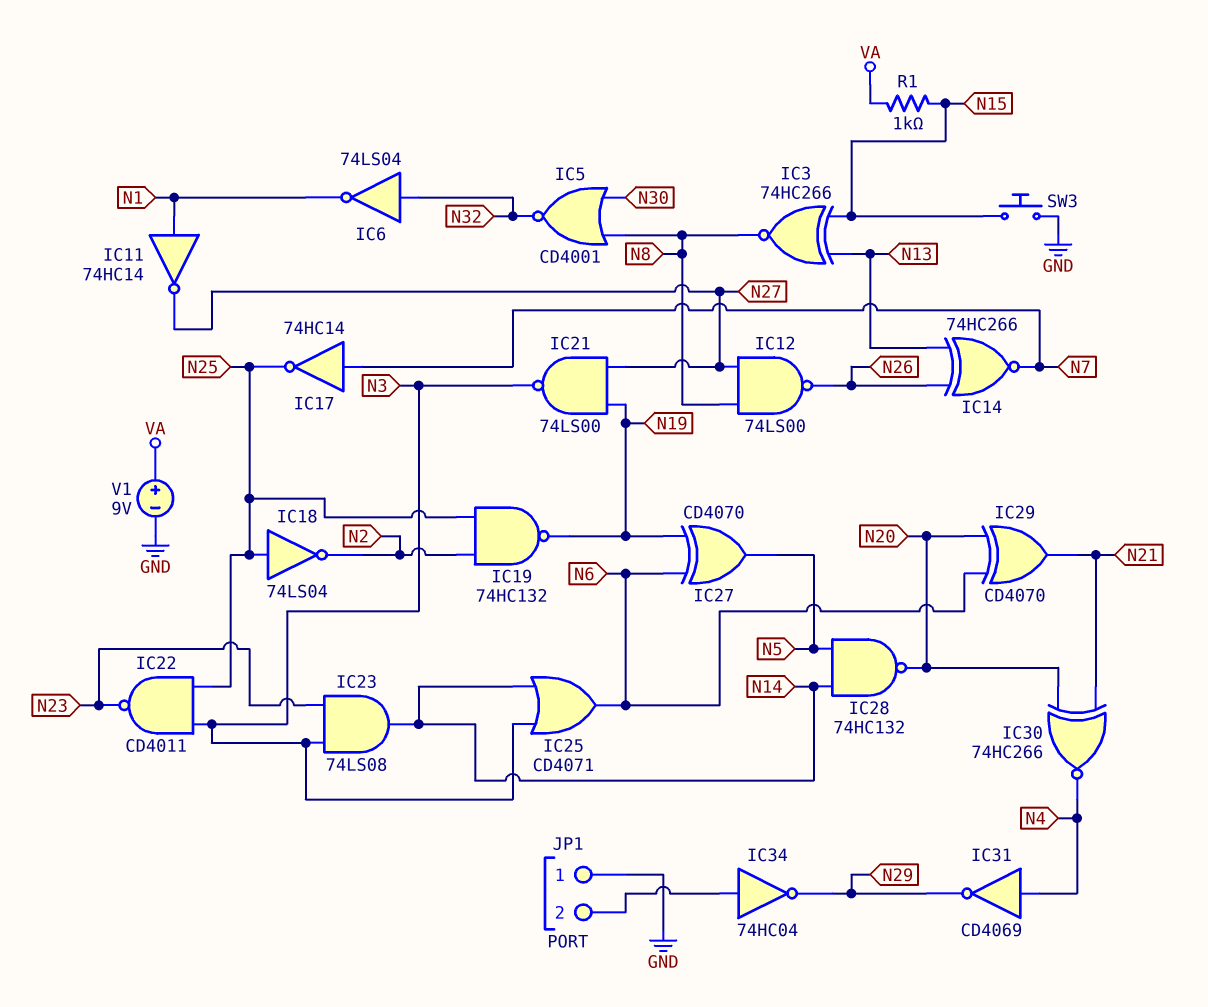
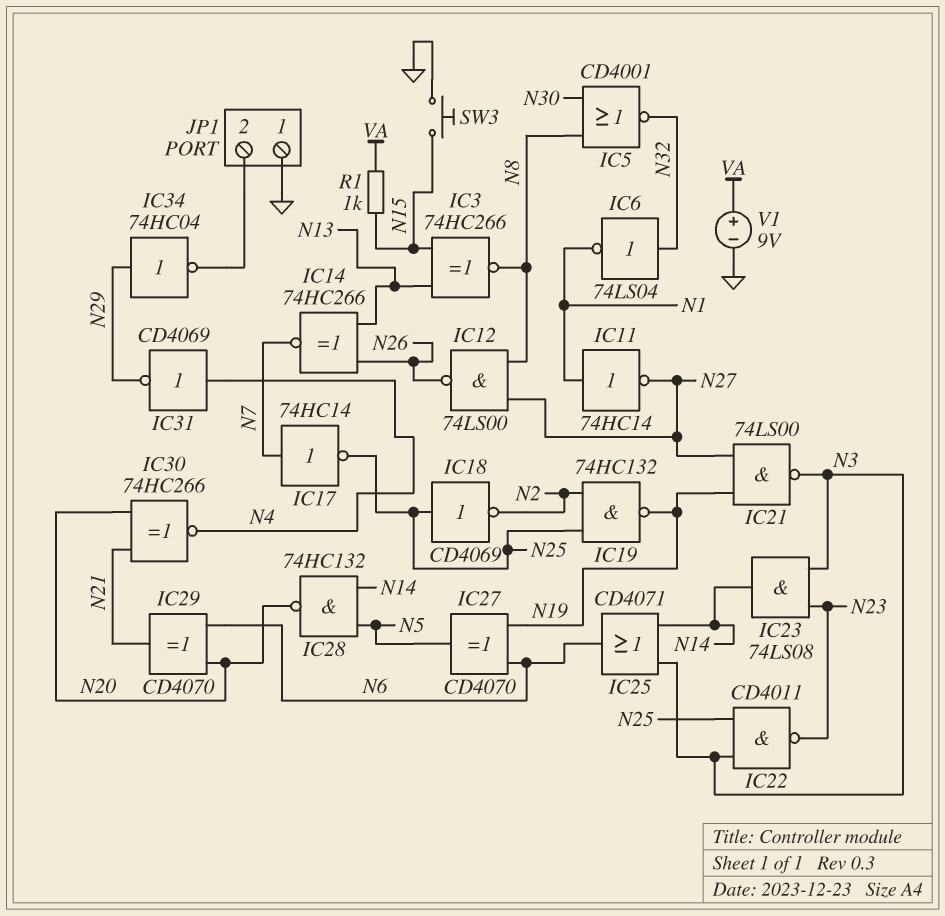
IC18: NOT 74LS04 (in N25, out N2) -> NOT CD4069 (in N25, out N2)
IC34: NOT 74HC04 (in JP1/2, out N29) -> NOT 74HC04 (in N29, out JP1/2)

